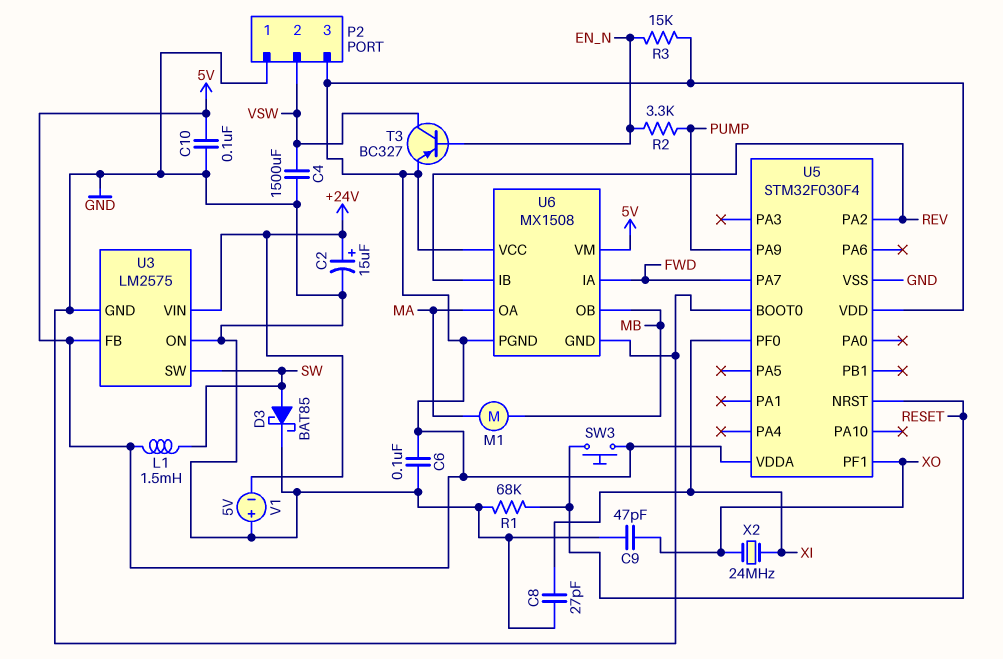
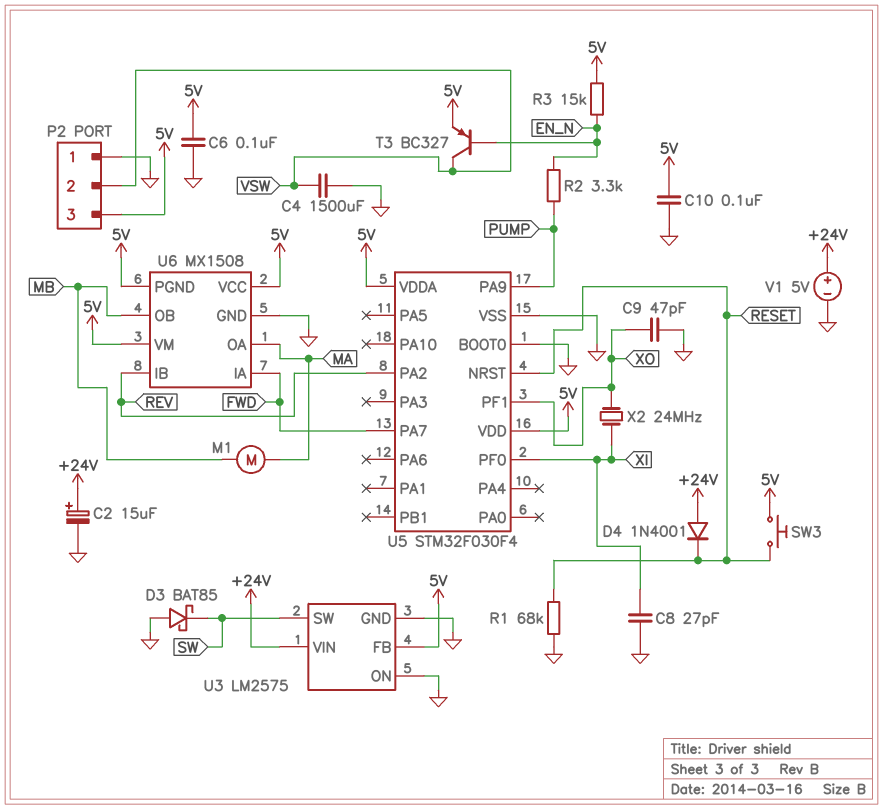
D3: schottky BAT85 (A SW, K GND) -> schottky BAT85 (A GND, K SW)
D4: none -> diode 1N4001 (A +24V, K RESET)
L1: 1.5mH (5V, SW) -> none
V1: 5V (plus GND, minus +24V) -> 5V (plus +24V, minus GND)

